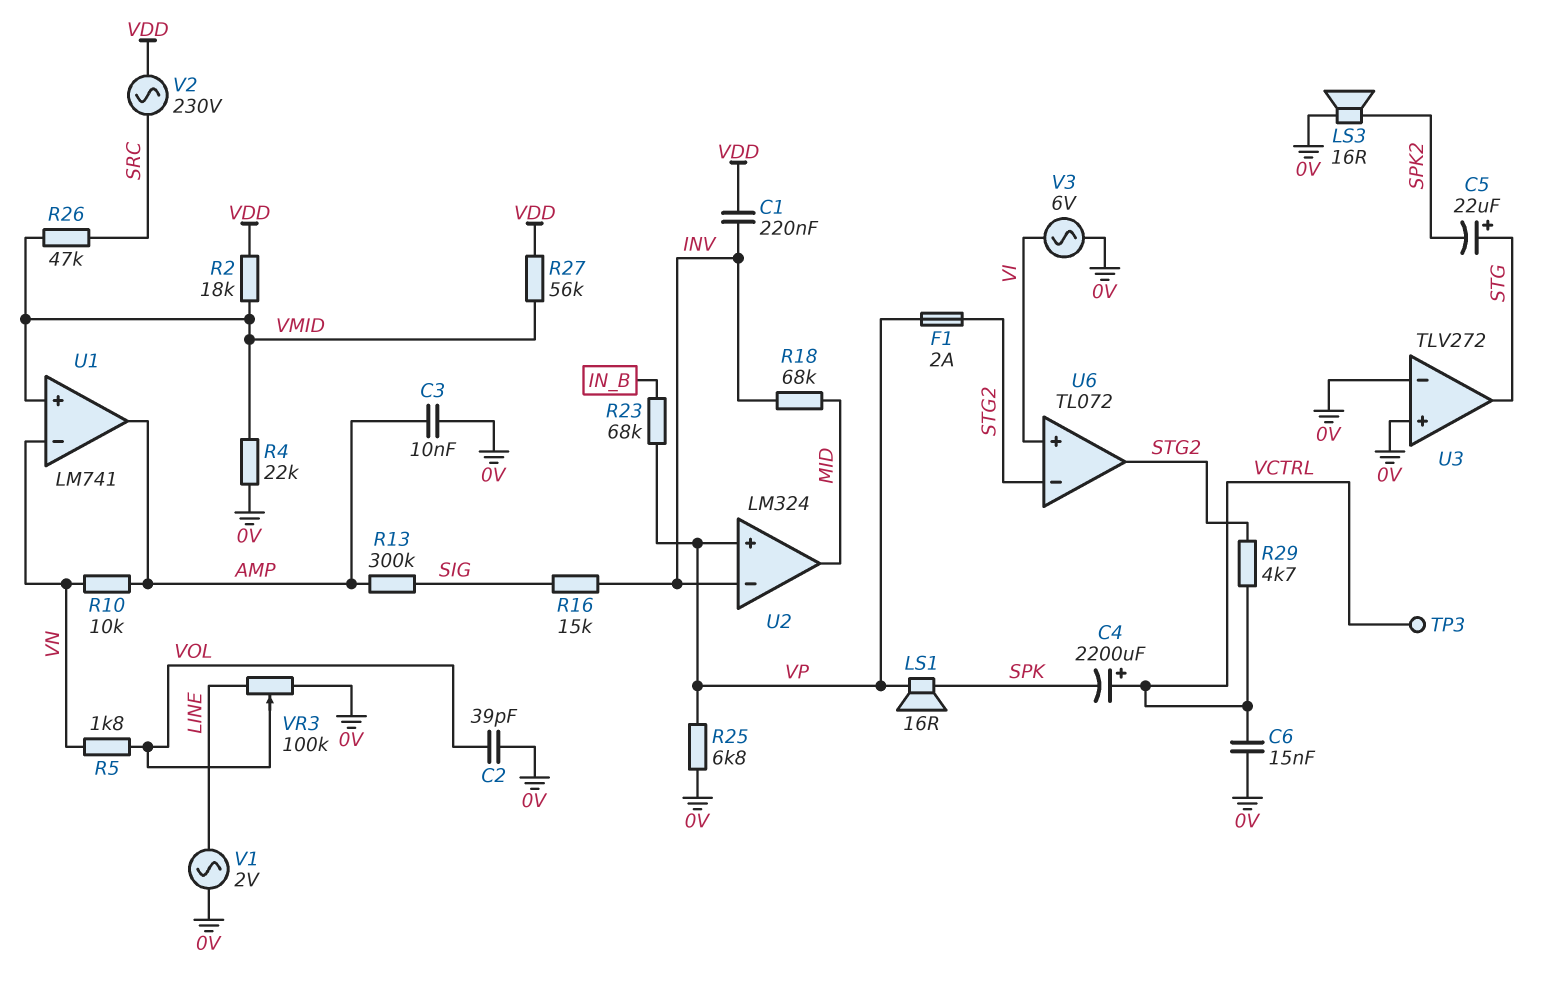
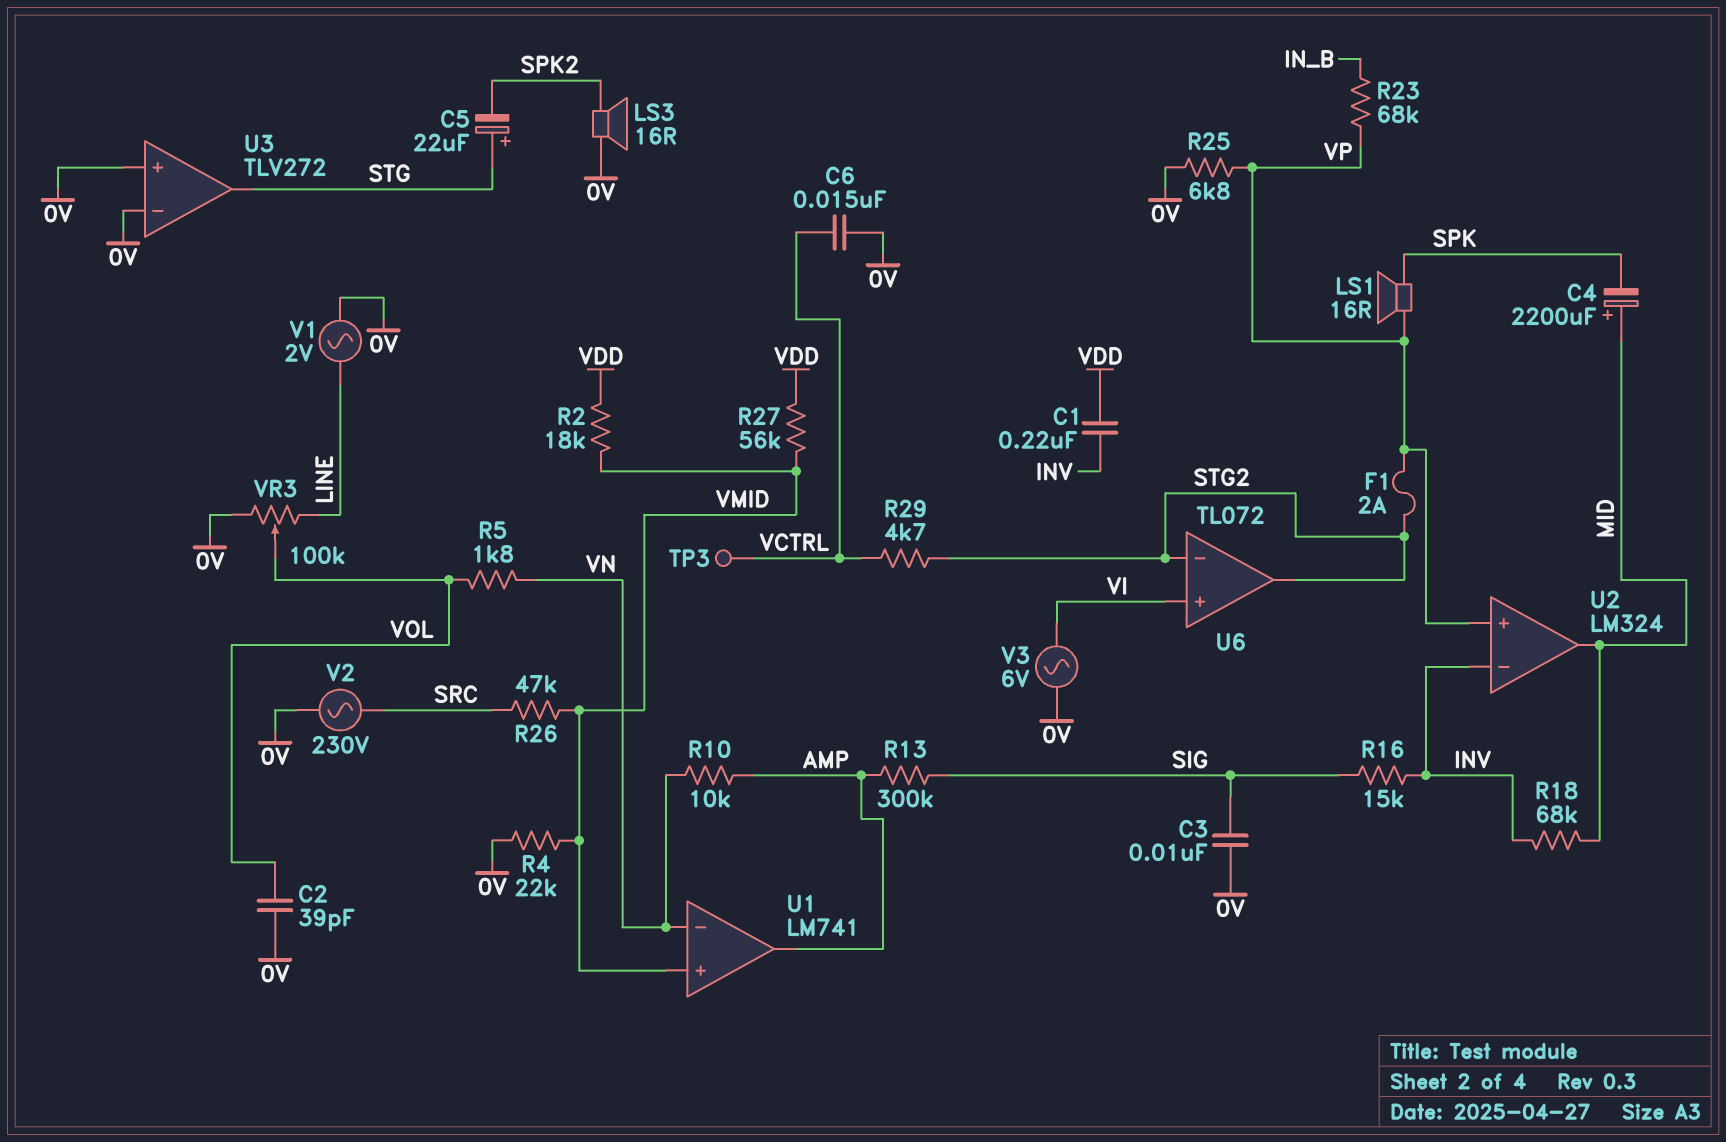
C3: 10nF (0V, AMP) -> 10nF (0V, SIG)
C4: 2200uF (plus VCTRL, minus SPK) -> 2200uF (plus MID, minus SPK)
V2: AC 230V (SRC, VDD) -> AC 230V (0V, SRC)

